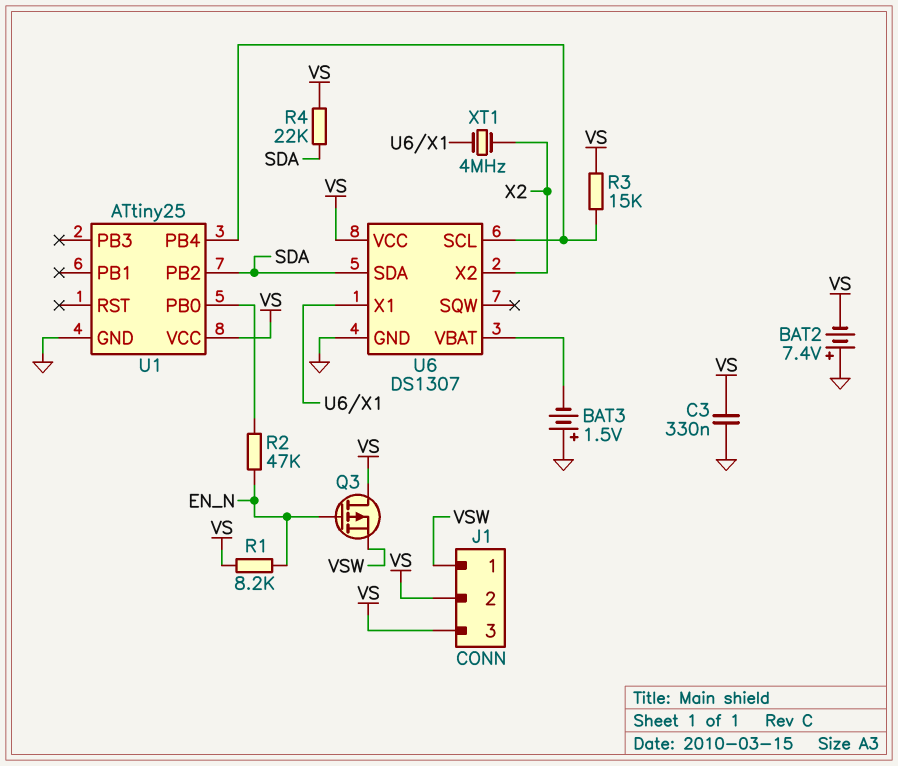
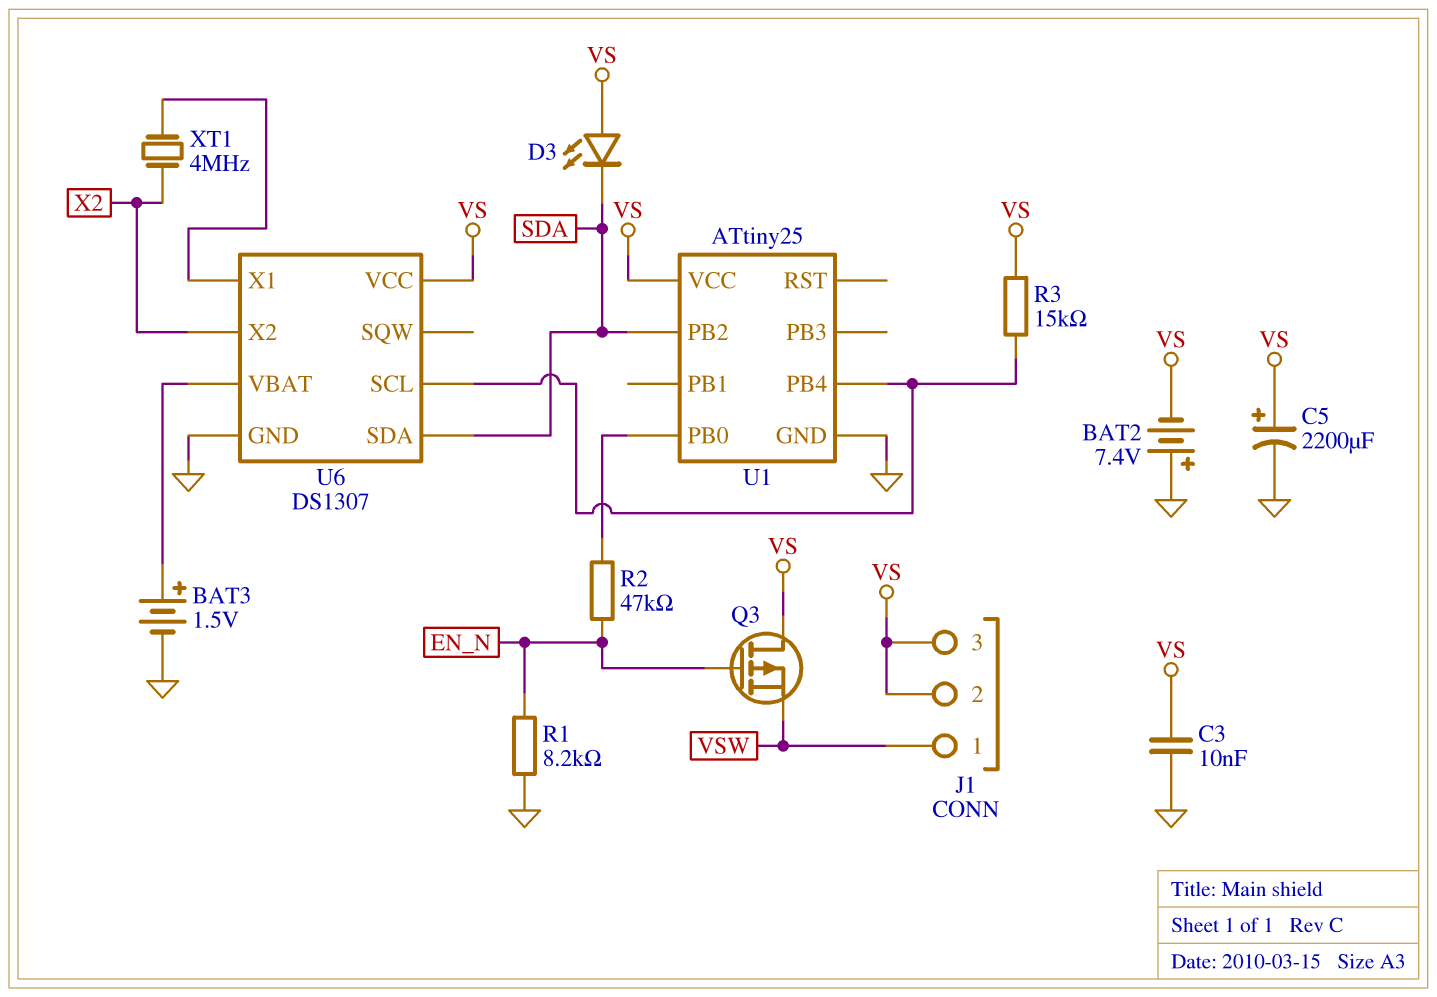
BAT3: 1.5V (plus GND, minus U6/VBAT) -> 1.5V (plus U6/VBAT, minus GND)
C3: 330nF (GND, VS) -> 10nF (GND, VS)
C5: none -> 2200uF (plus VS, minus GND)
D3: none -> LED (A VS, K SDA)
R1: 8.2k (EN_N, VS) -> 8.2k (EN_N, GND)
R4: 22k (SDA, VS) -> none

